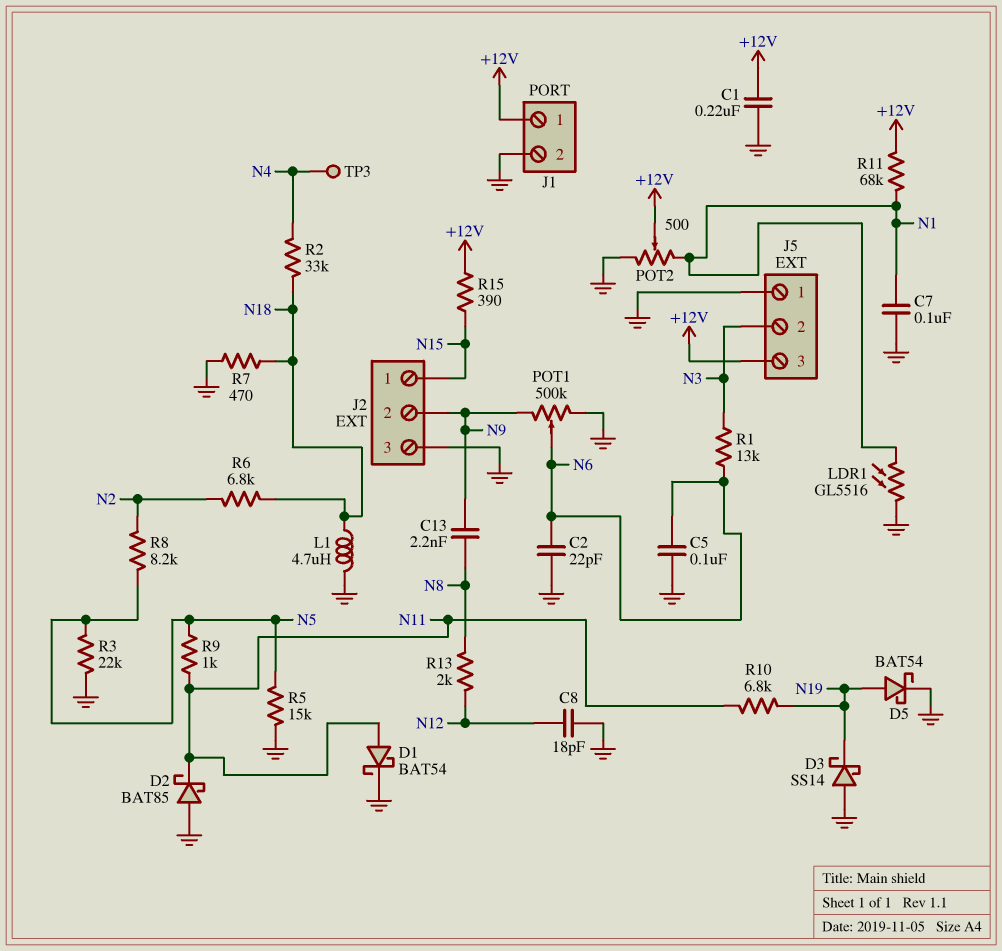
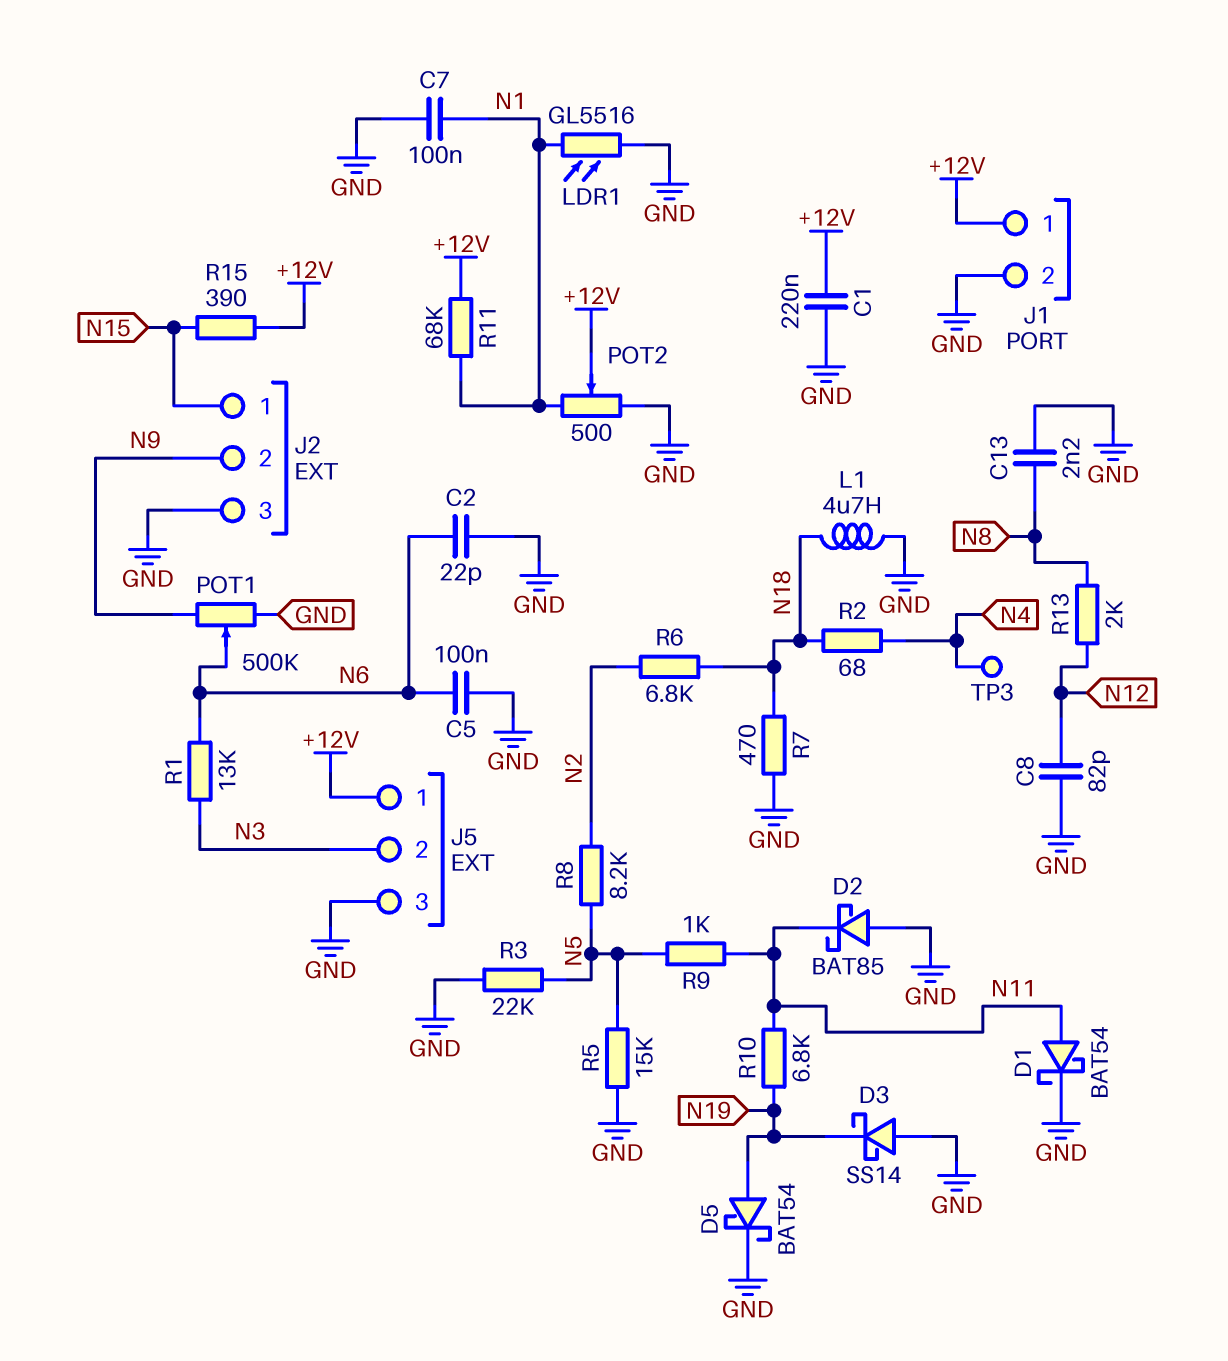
C8: 18pF (GND, N12) -> 82pF (GND, N12)
C13: 2.2nF (N8, N9) -> 2.2nF (GND, N8)
J5 pin 1: GND -> +12V
J5 pin 3: +12V -> GND
R2: 33k (N4, N18) -> 68 (N4, N18)

